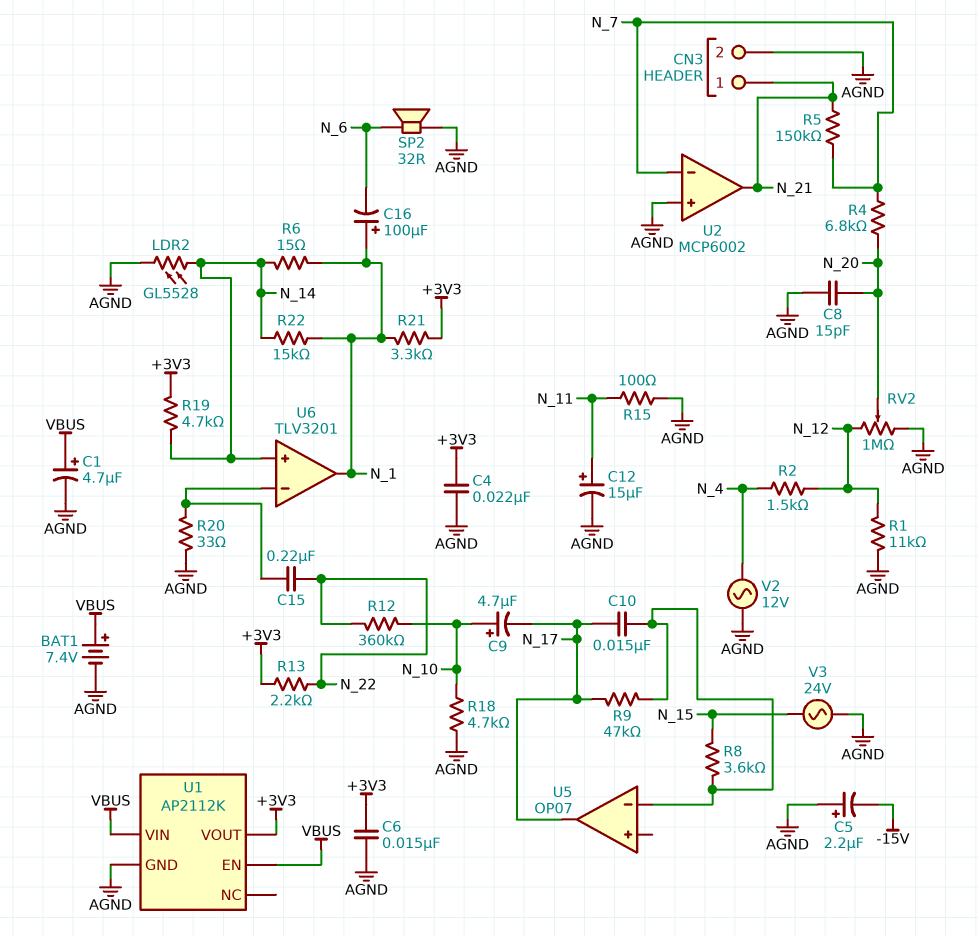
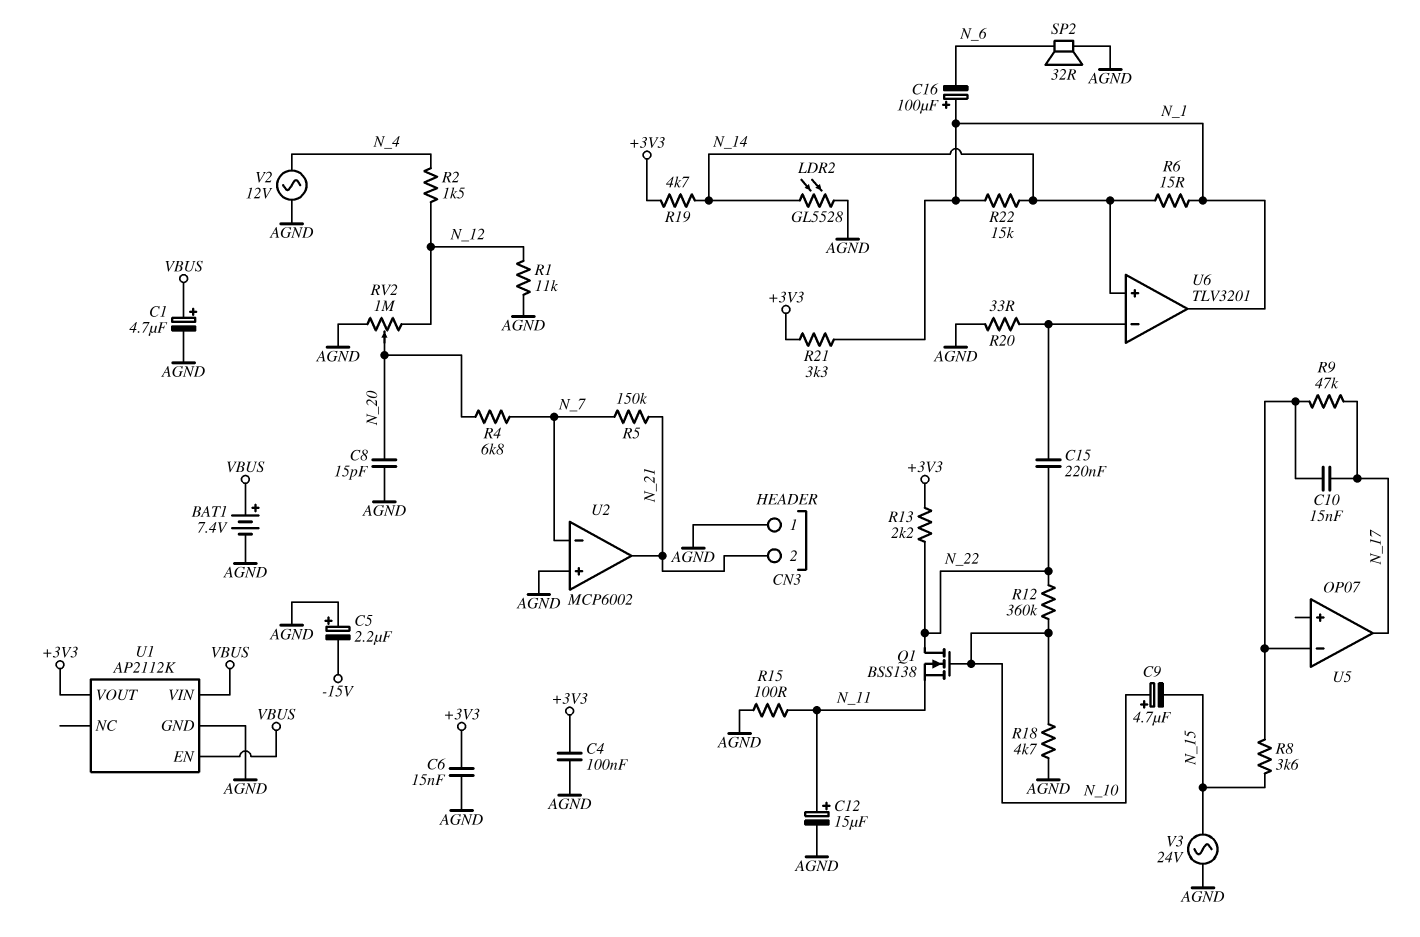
C4: 22nF (+3V3, AGND) -> 100nF (+3V3, AGND)
C9: 4.7uF (plus N_10, minus N_17) -> 4.7uF (plus N_10, minus N_15)
CN3 pin 1: N_21 -> AGND
CN3 pin 2: AGND -> N_21
Q1: none -> NMOS BSS138 (G N_10, D N_22, S N_11)

